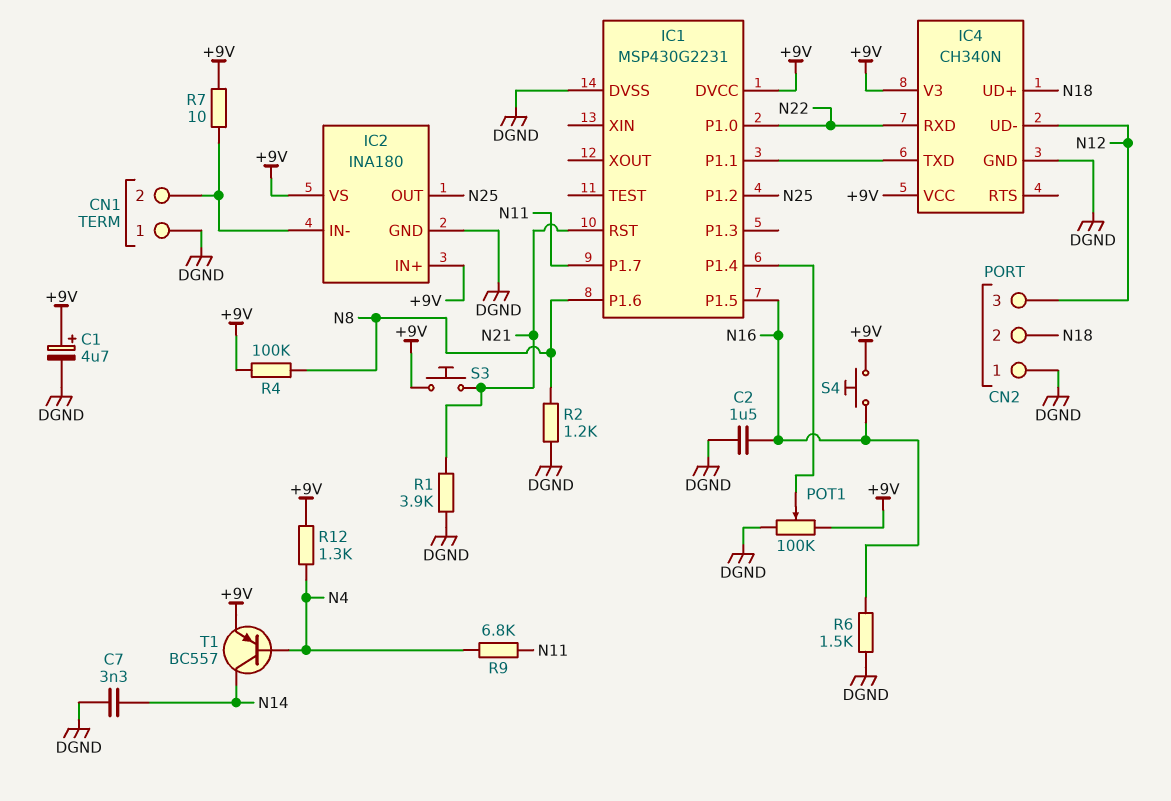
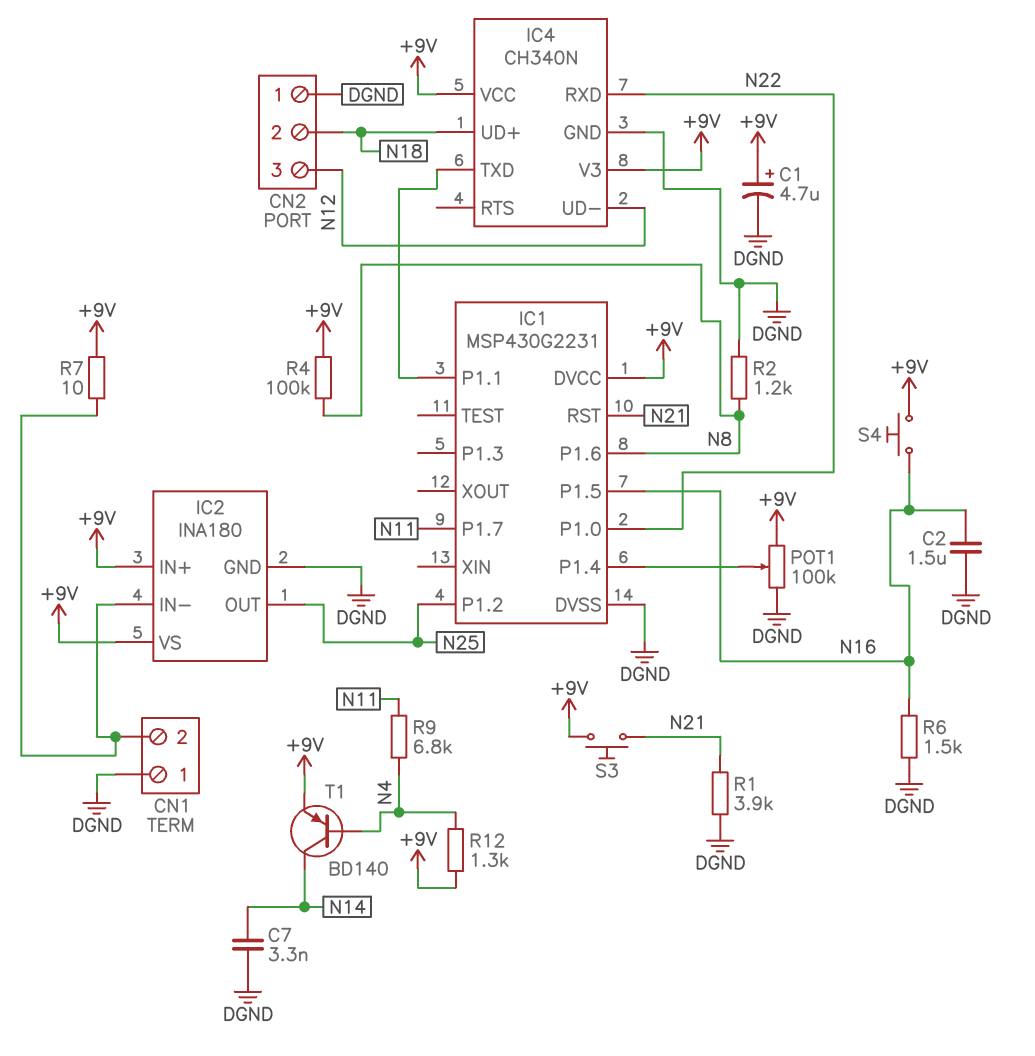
T1: PNP BC557 (B N4, C N14, E +9V) -> PNP BD140 (B N4, C N14, E +9V)

